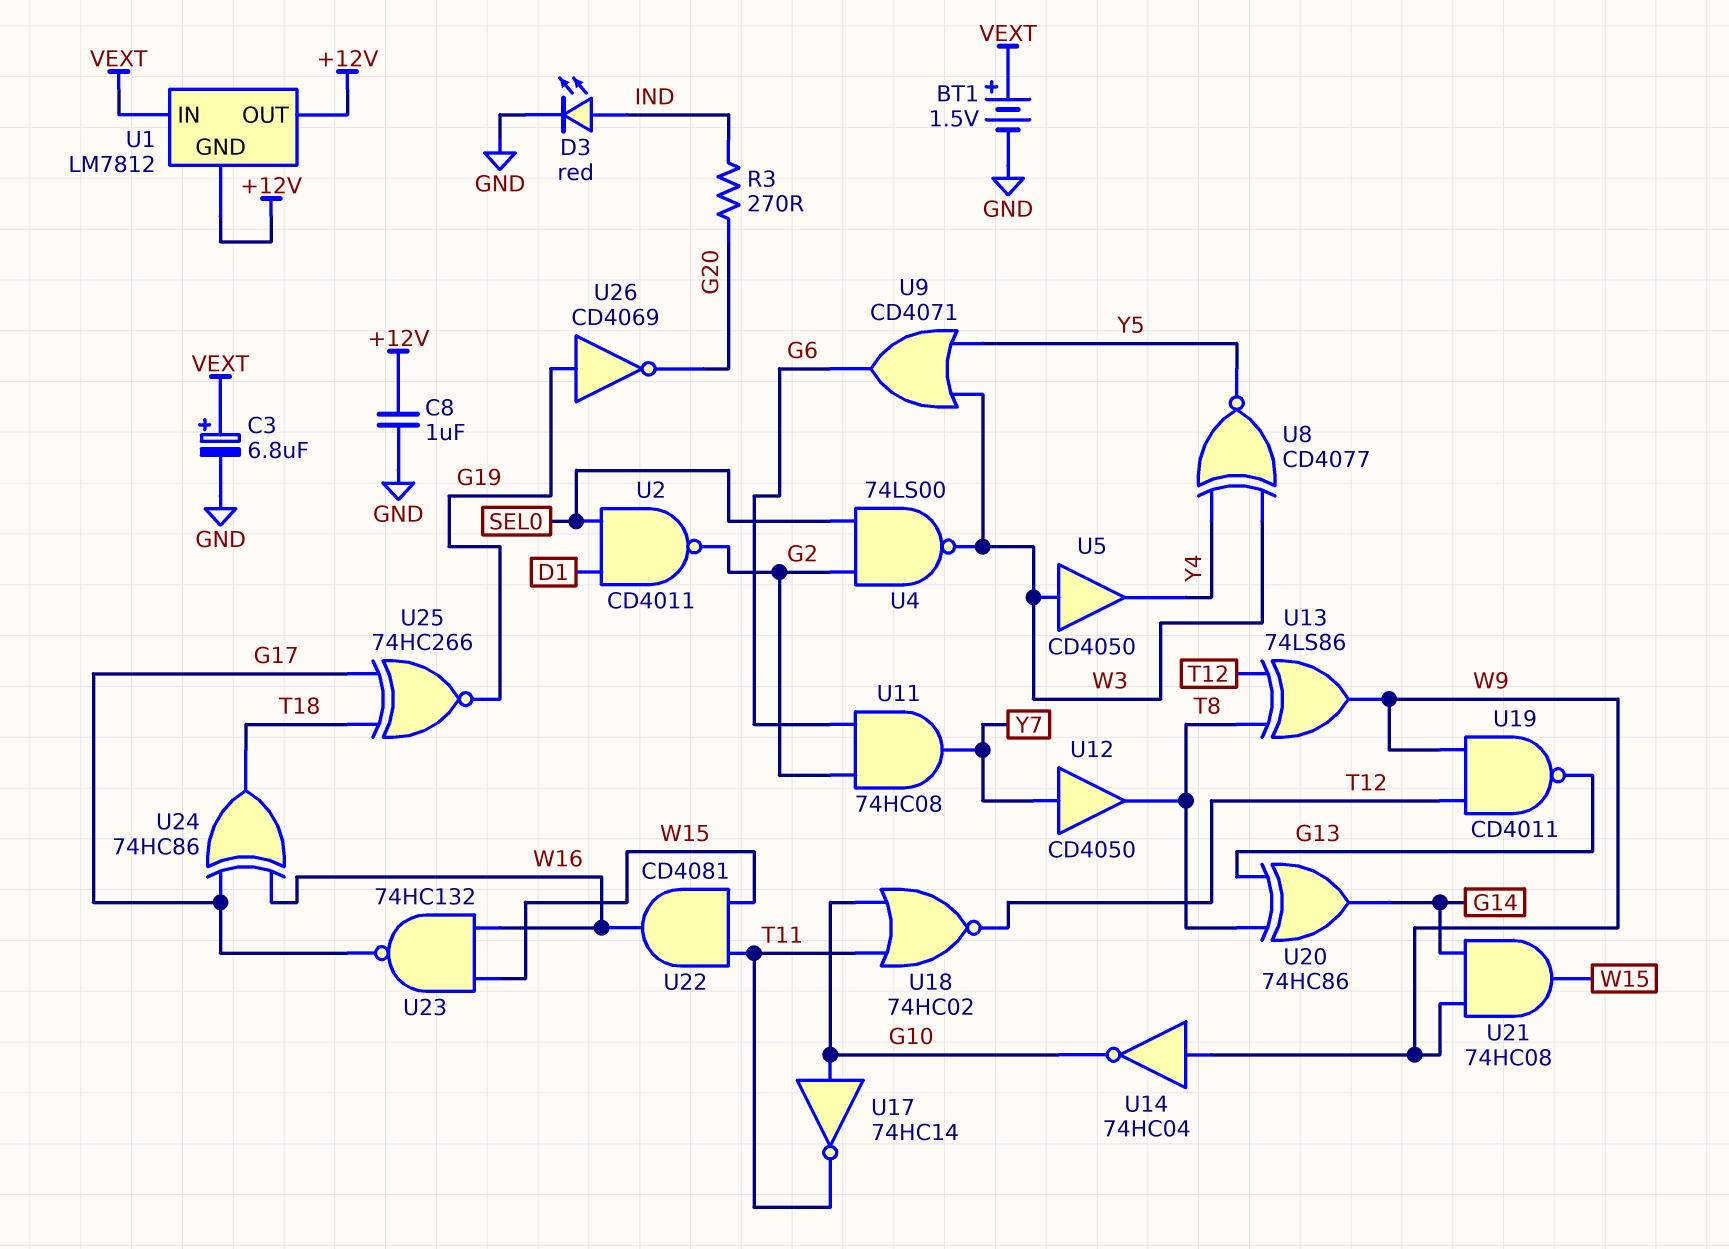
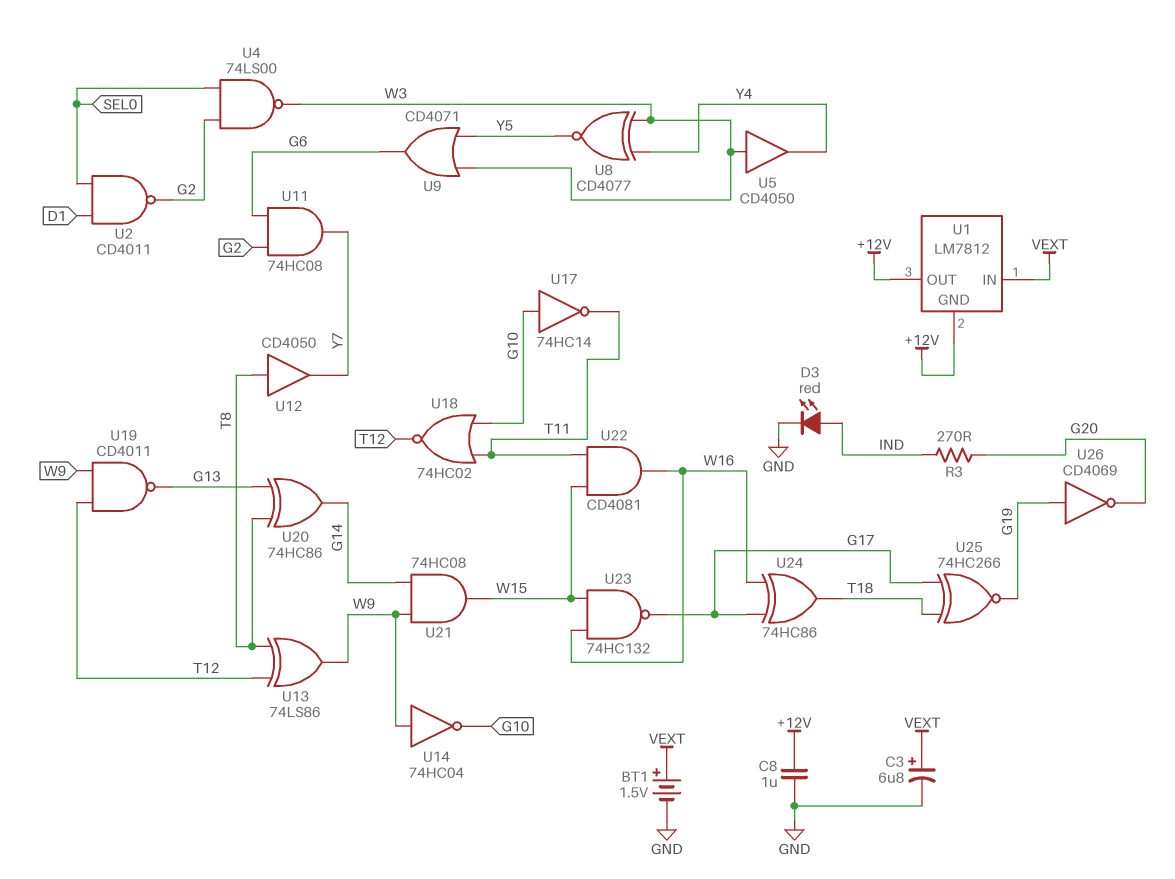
U12: buffer CD4050 (in Y7, out T8) -> buffer CD4050 (in T8, out Y7)

